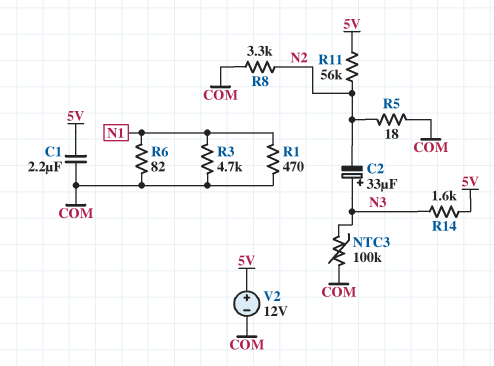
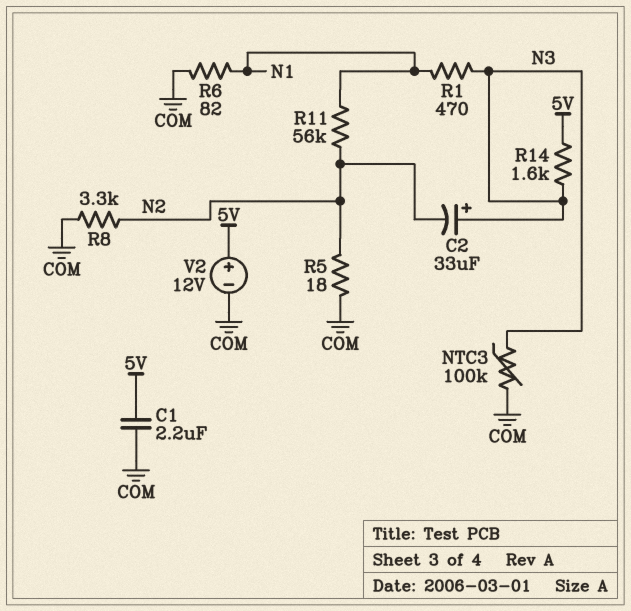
R1: 470 (COM, N1) -> 470 (N1, N3)
R3: 4.7k (COM, N1) -> none
R11: 56k (5V, N2) -> 56k (N1, N2)

